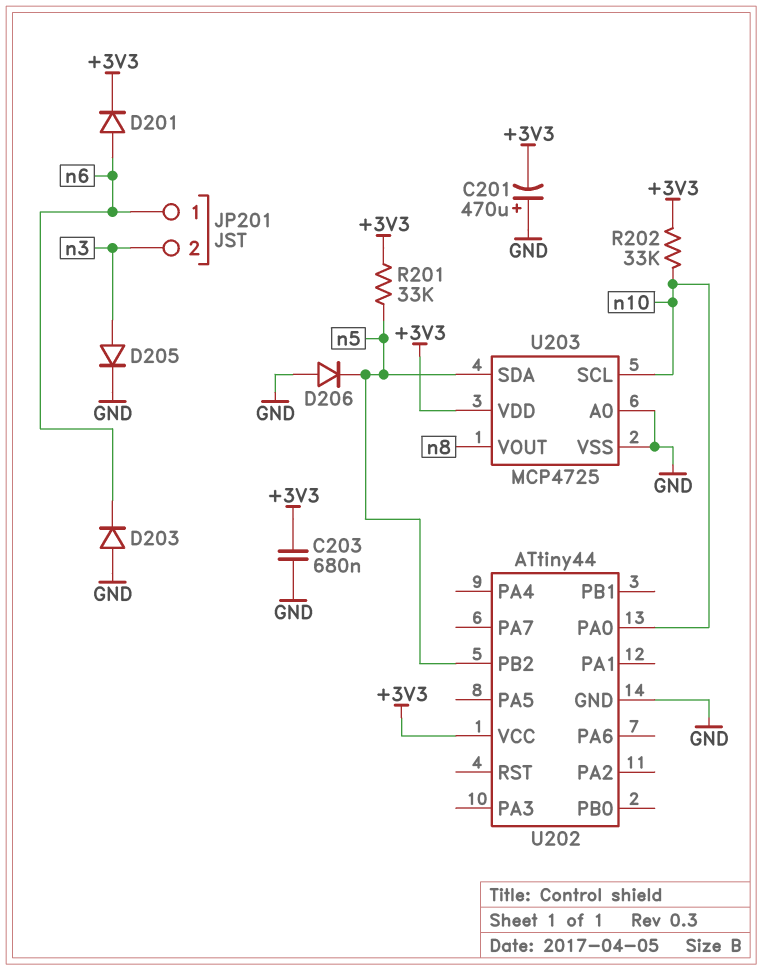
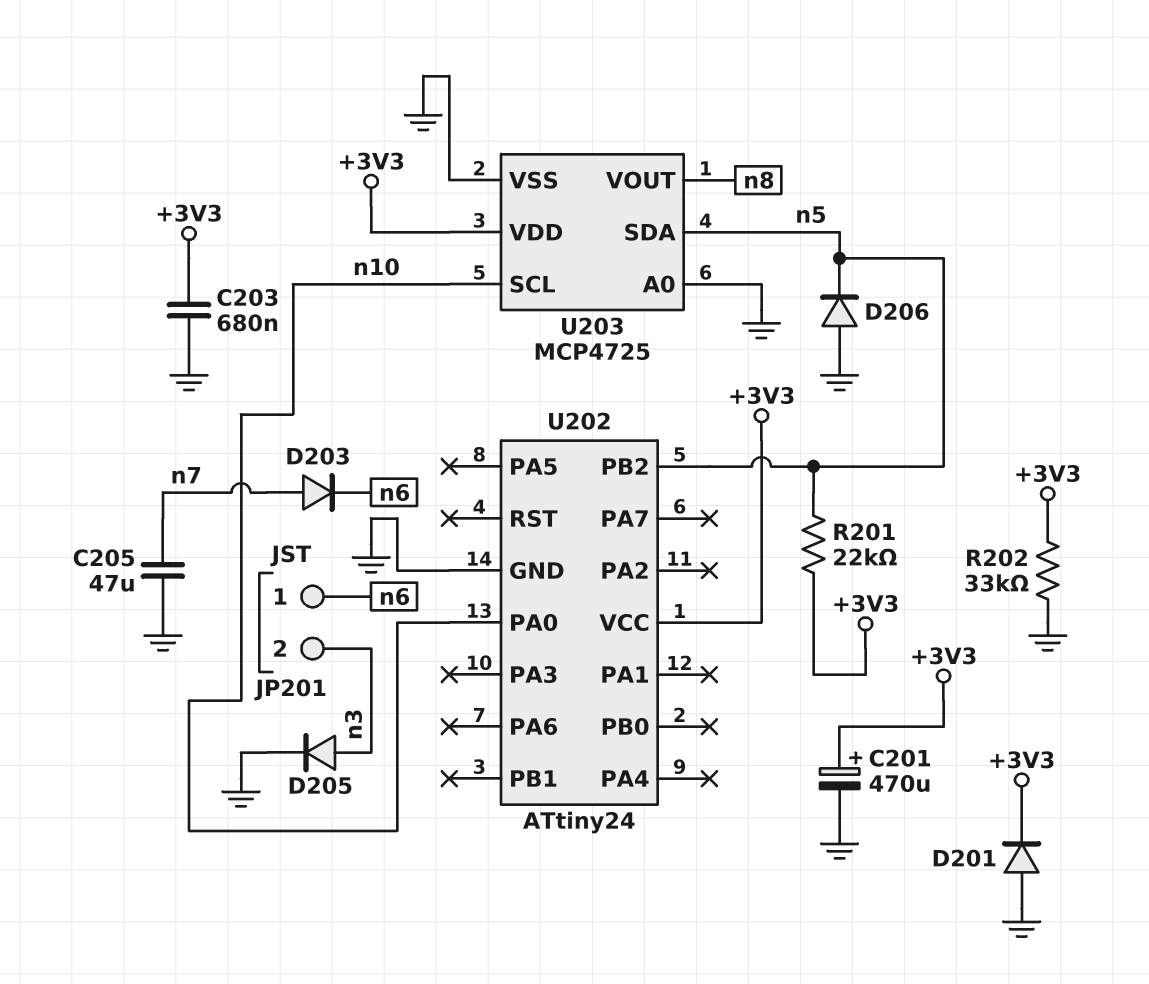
C201: 470uF (plus GND, minus +3V3) -> 470uF (plus +3V3, minus GND)
C205: none -> 47uF (GND, n7)
D201: diode (A n6, K +3V3) -> diode (A GND, K +3V3)
D203: diode (A GND, K n6) -> diode (A n7, K n6)
R201: 33k (+3V3, n5) -> 22k (+3V3, n5)
R202: 33k (+3V3, n10) -> 33k (+3V3, GND)
U202: ATtiny44 -> ATtiny24

